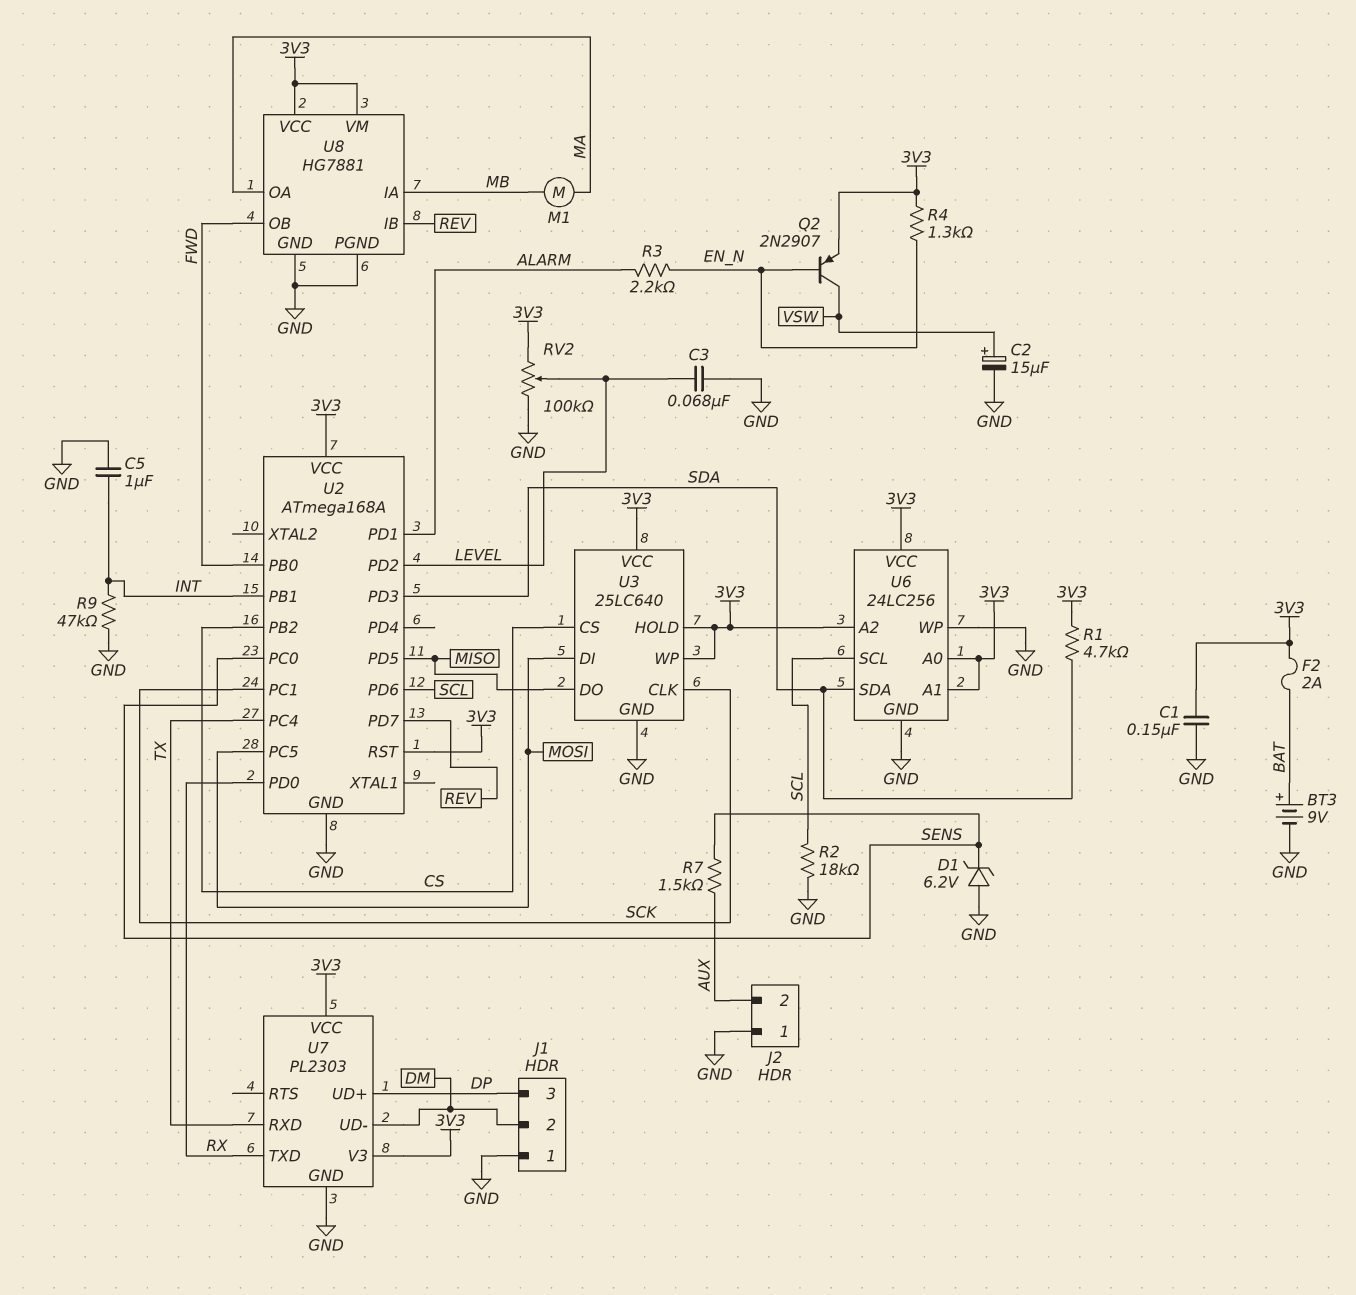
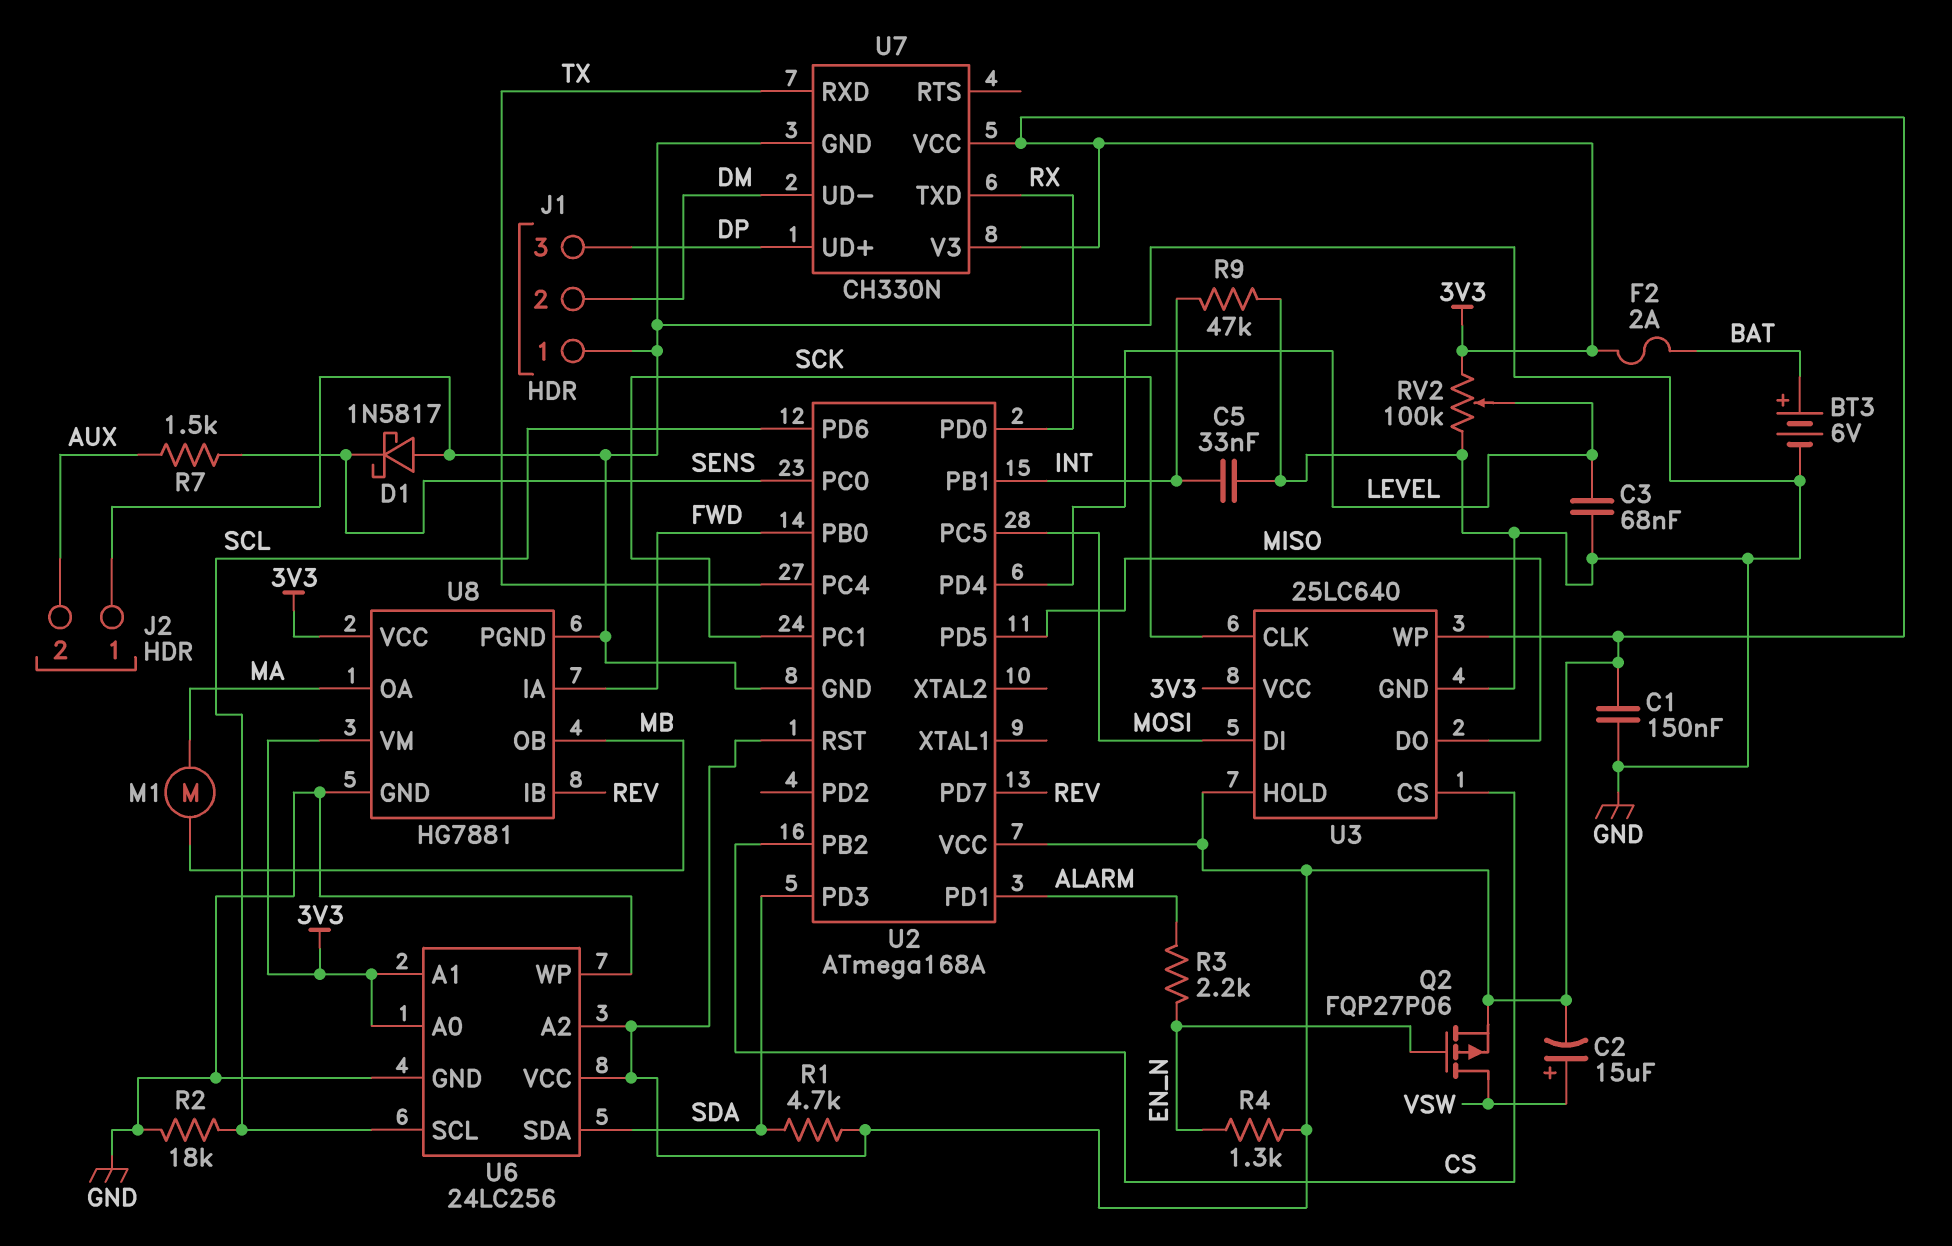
BT3: 9V (plus BAT, minus GND) -> 6V (plus BAT, minus GND)
C2: 15uF (plus VSW, minus GND) -> 15uF (plus VSW, minus 3V3)
C5: 1uF (GND, INT) -> 33nF (GND, INT)
D1: zener 6.2V (A GND, K SENS) -> schottky 1N5817 (A GND, K SENS)
Q2: PNP 2N2907 (B EN_N, C VSW, E 3V3) -> PMOS FQP27P06 (G EN_N, D VSW, S 3V3)
U2 pin PD2: LEVEL -> none
U2 pin PD4: none -> LEVEL
U7: PL2303 -> CH330N
U8 pin IA: MB -> FWD
U8 pin OB: FWD -> MB

